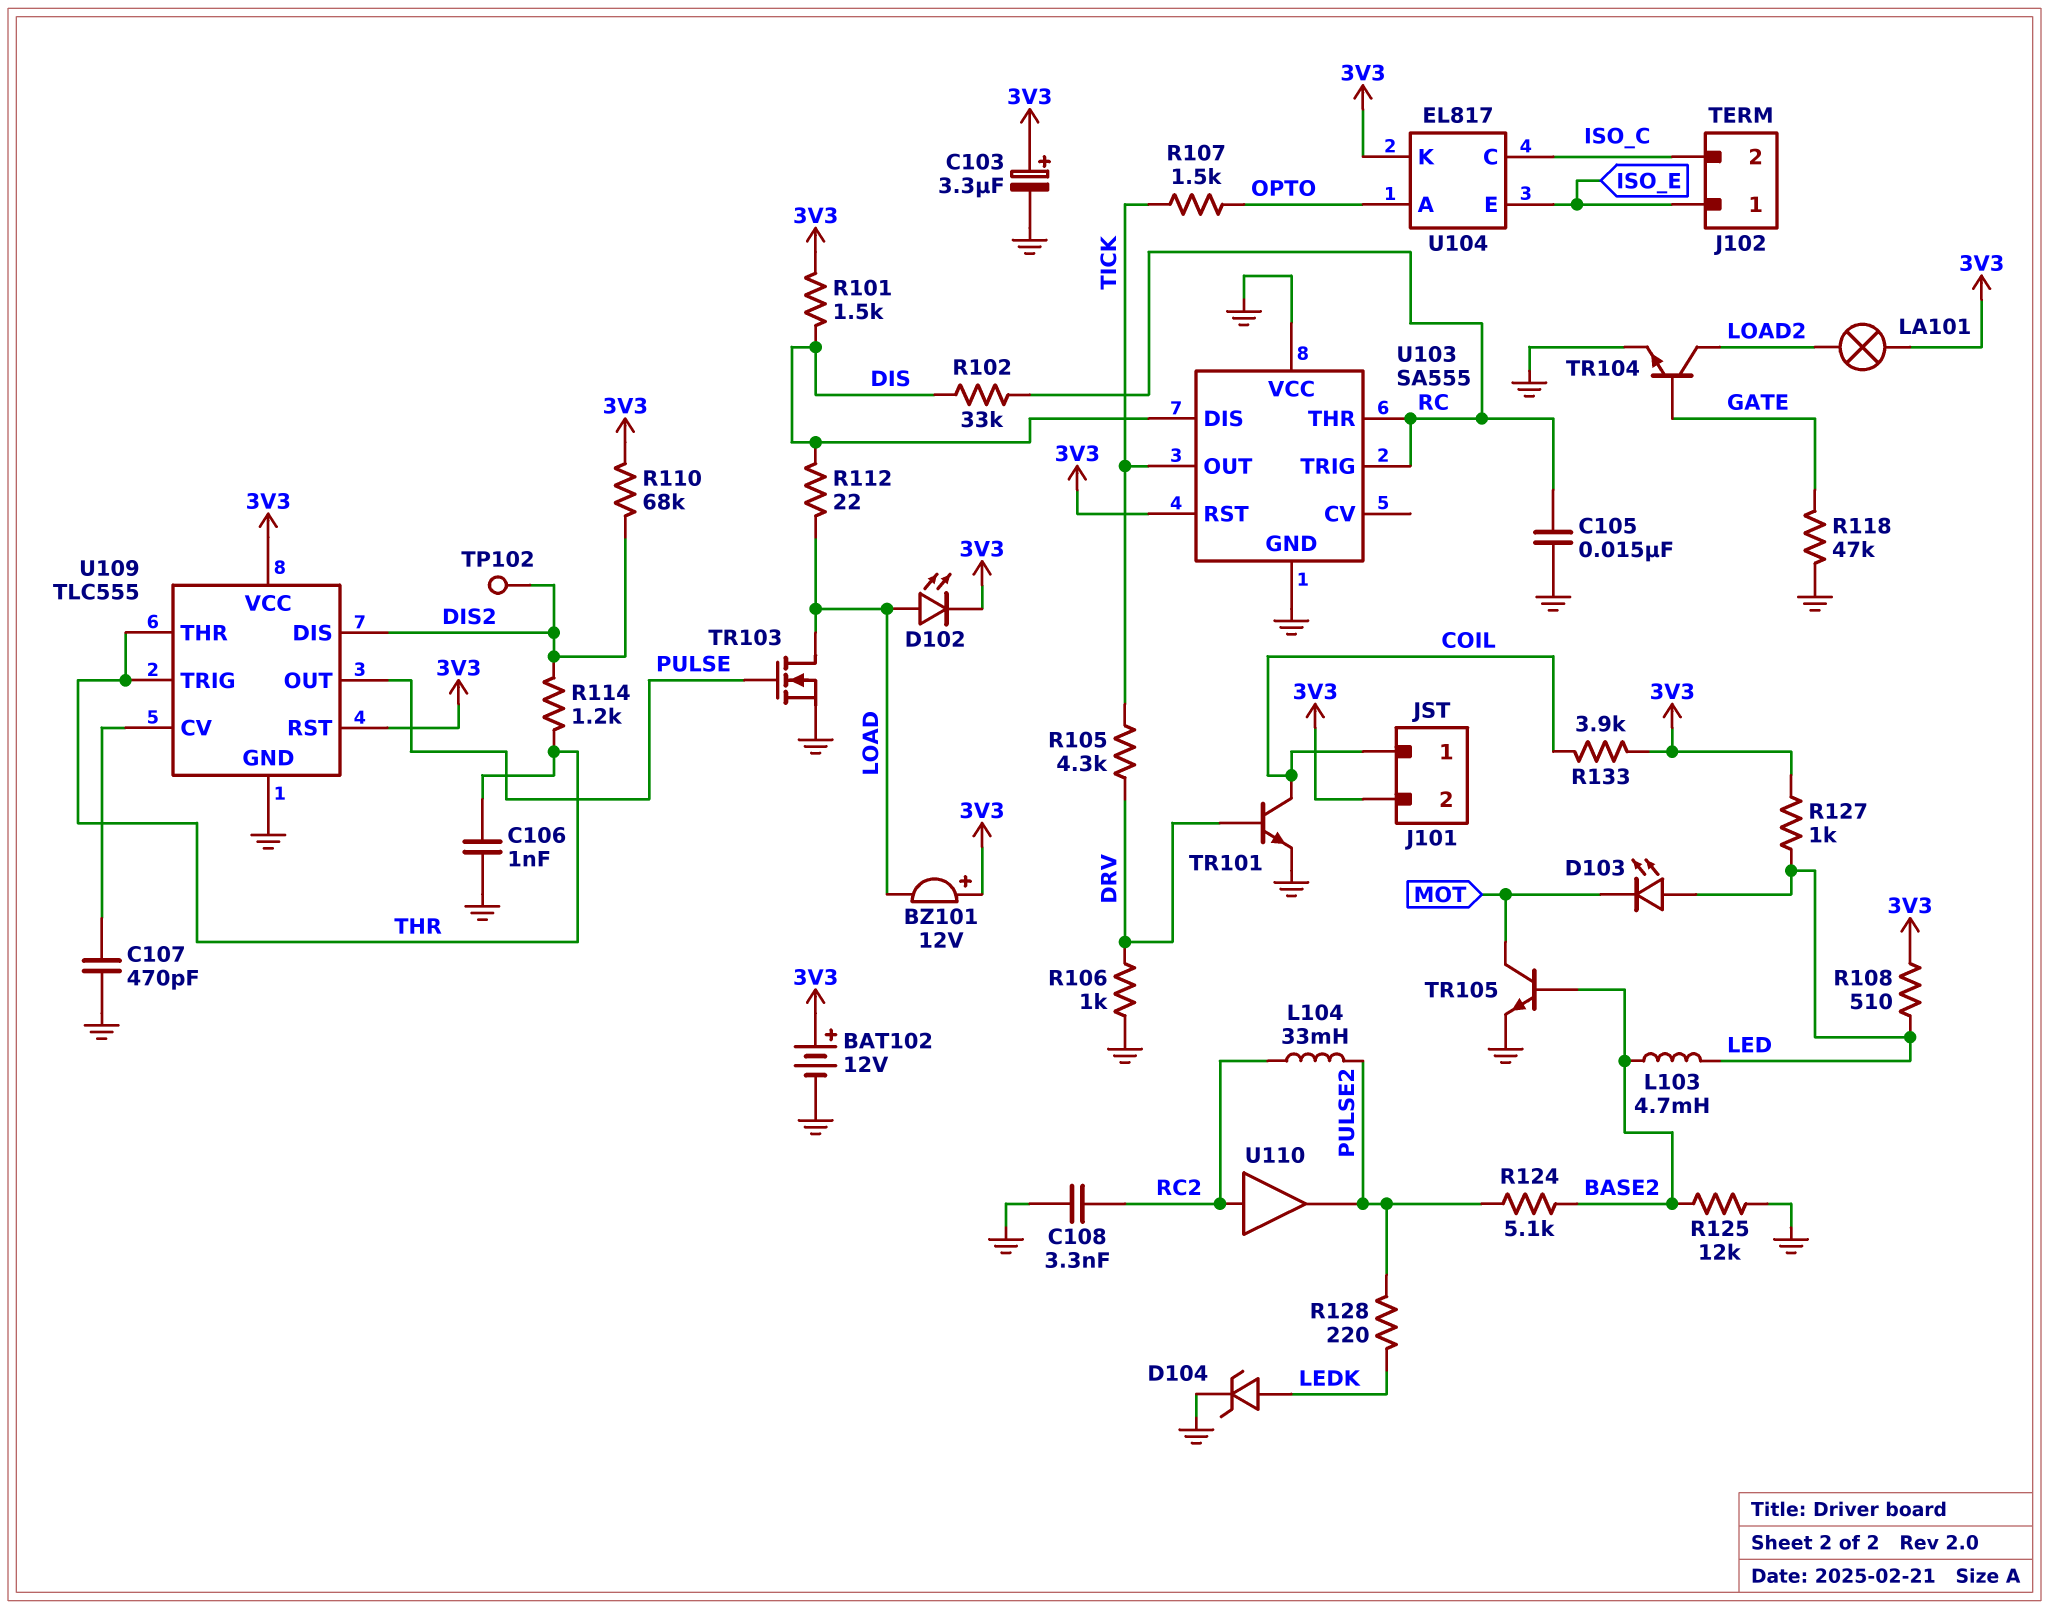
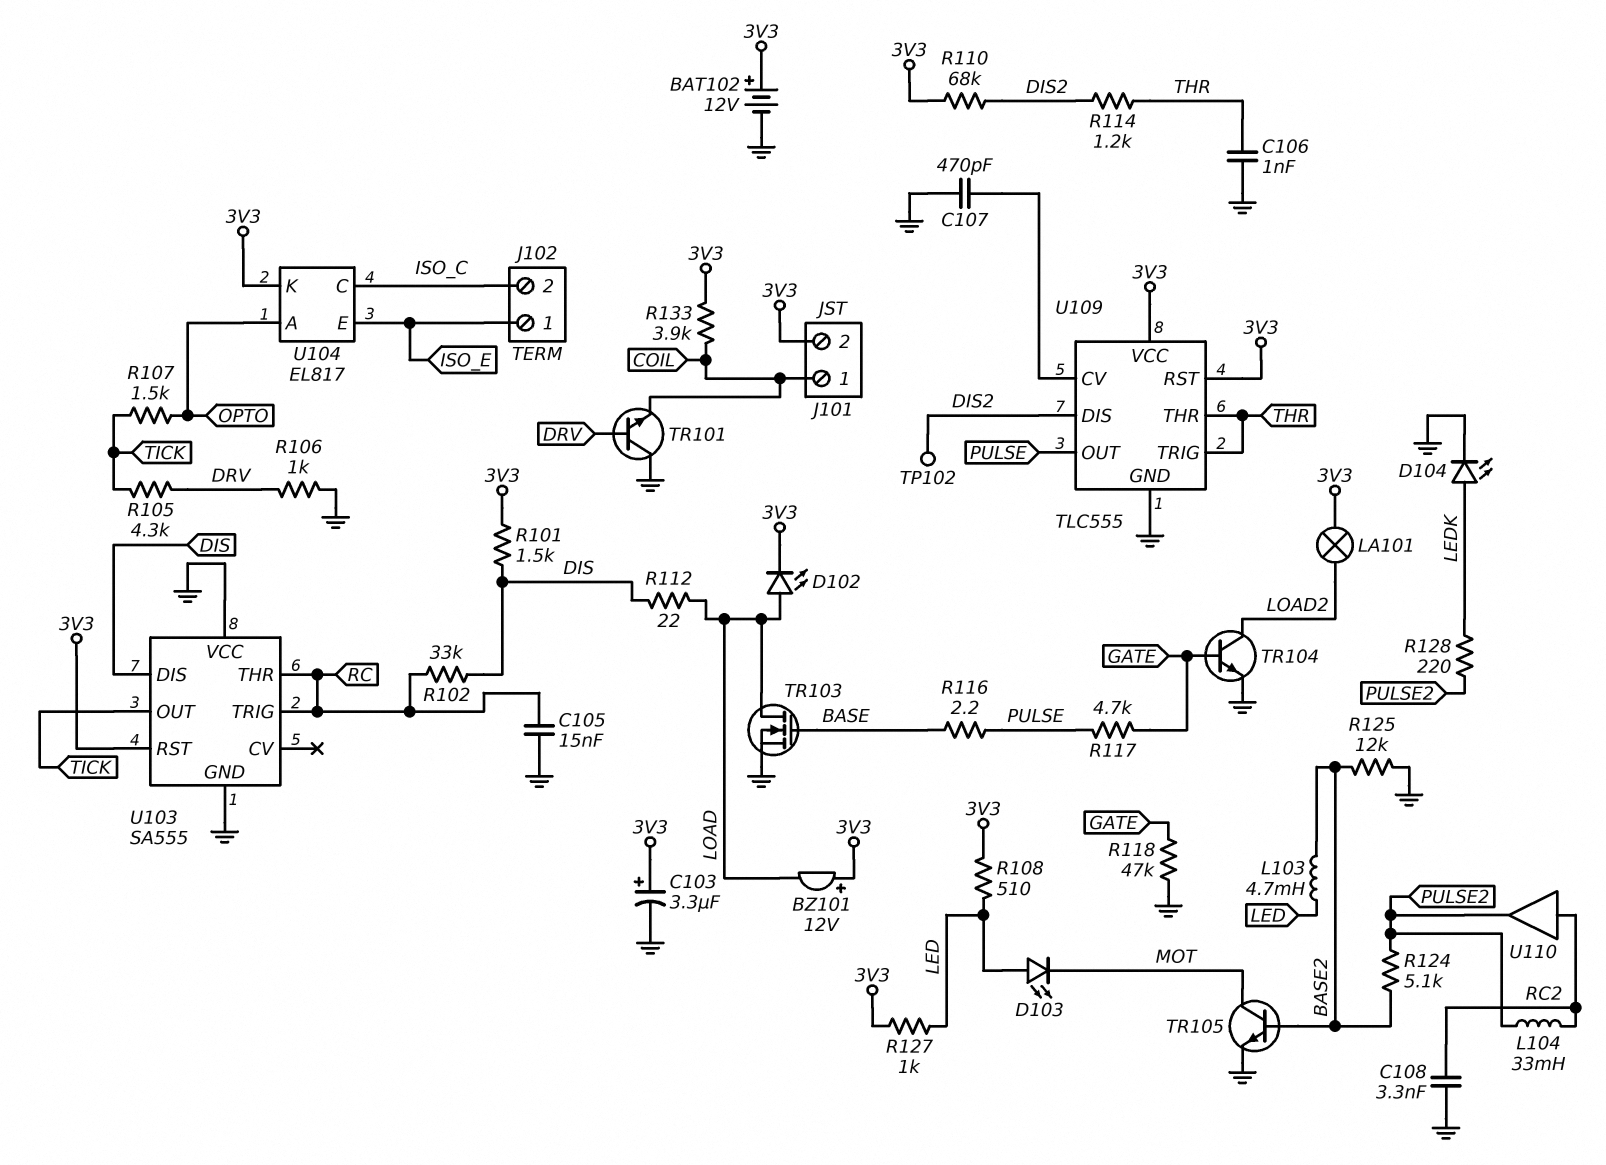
D104: zener (A LEDK, K GND) -> LED (A LEDK, K GND)
R116: none -> 2.2 (BASE, PULSE)
R117: none -> 4.7k (GATE, PULSE)
TR101: NPN (B DRV, C COIL, E GND) -> NPN (B DRV, C GND, E COIL)
TR103: NMOS (G PULSE, D LOAD, S GND) -> NMOS (G BASE, D LOAD, S GND)

